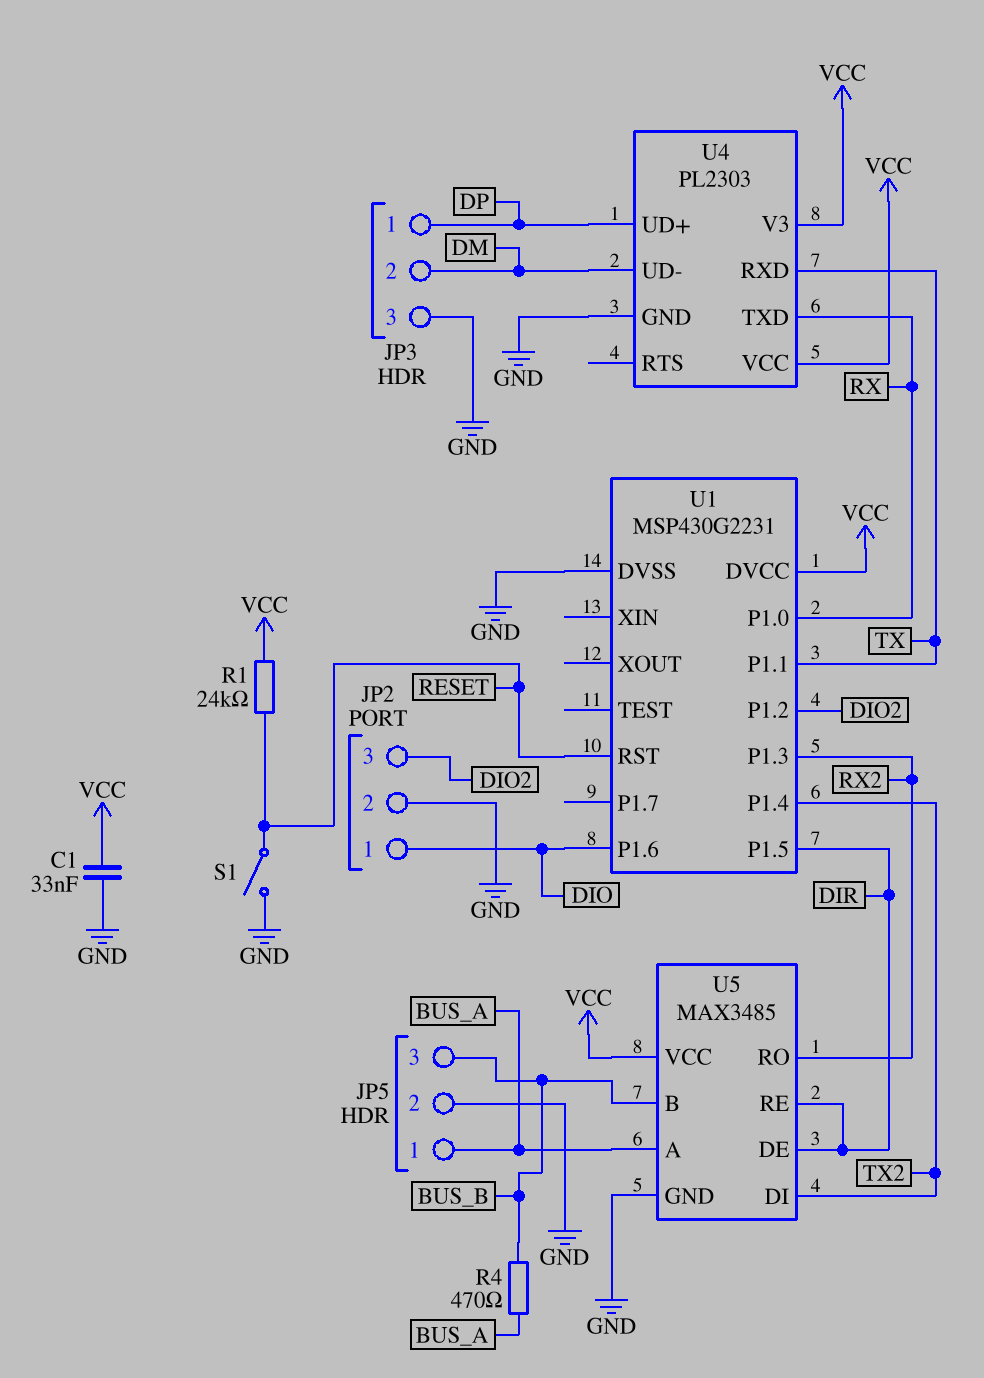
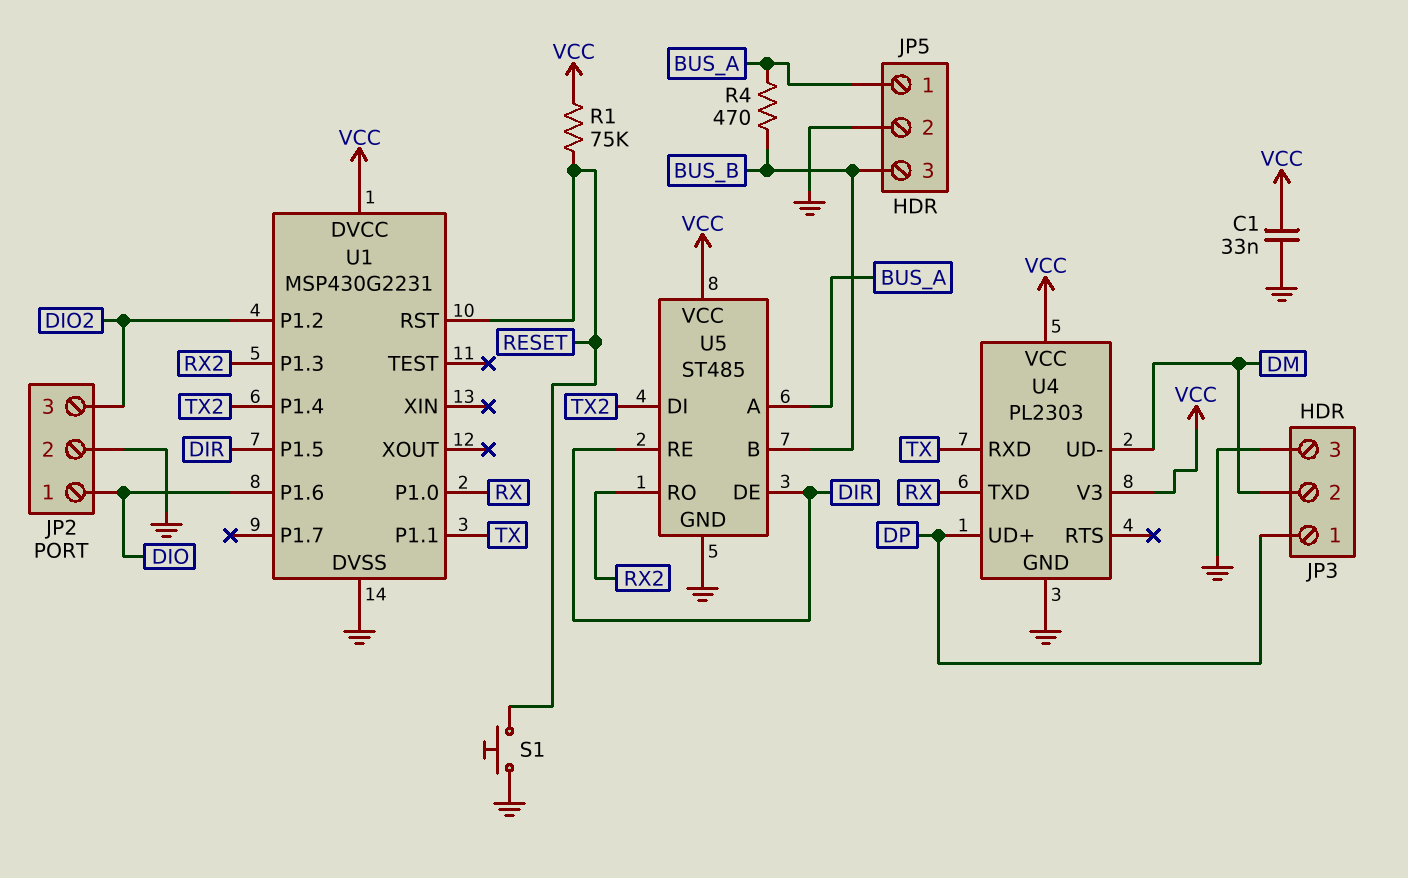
R1: 24k (RESET, VCC) -> 75k (RESET, VCC)
S1: switch (GND, RESET) -> button (GND, RESET)
U5: MAX3485 -> ST485

